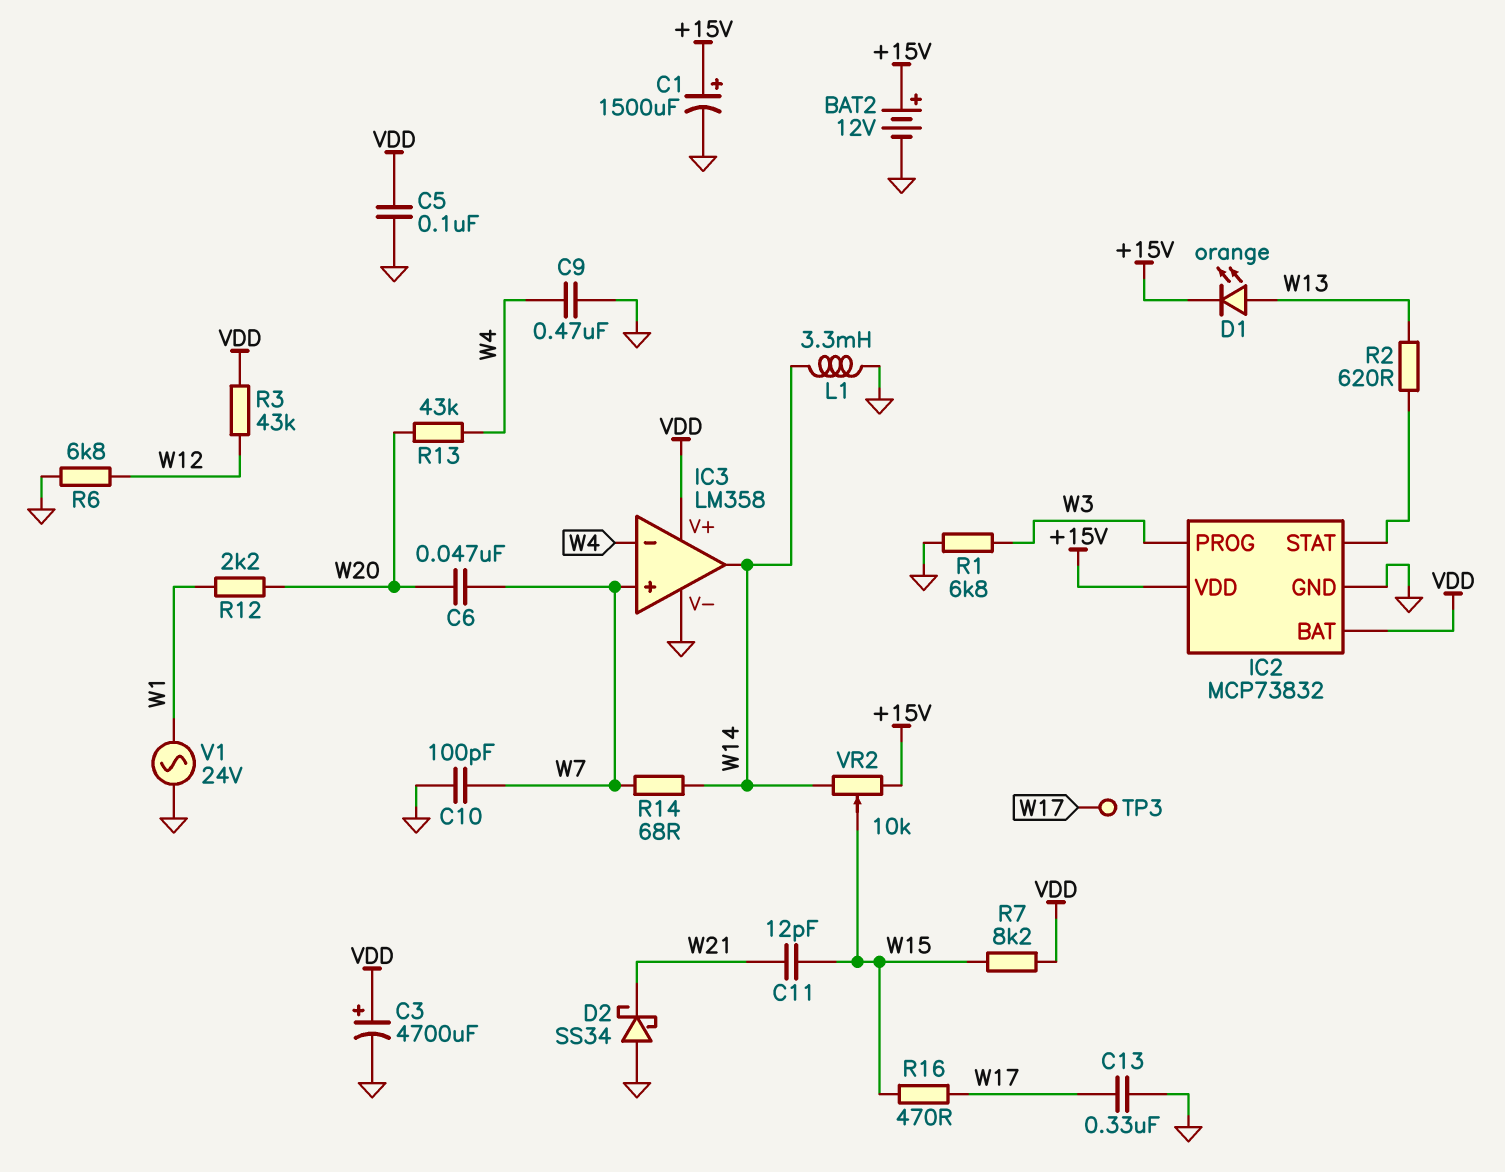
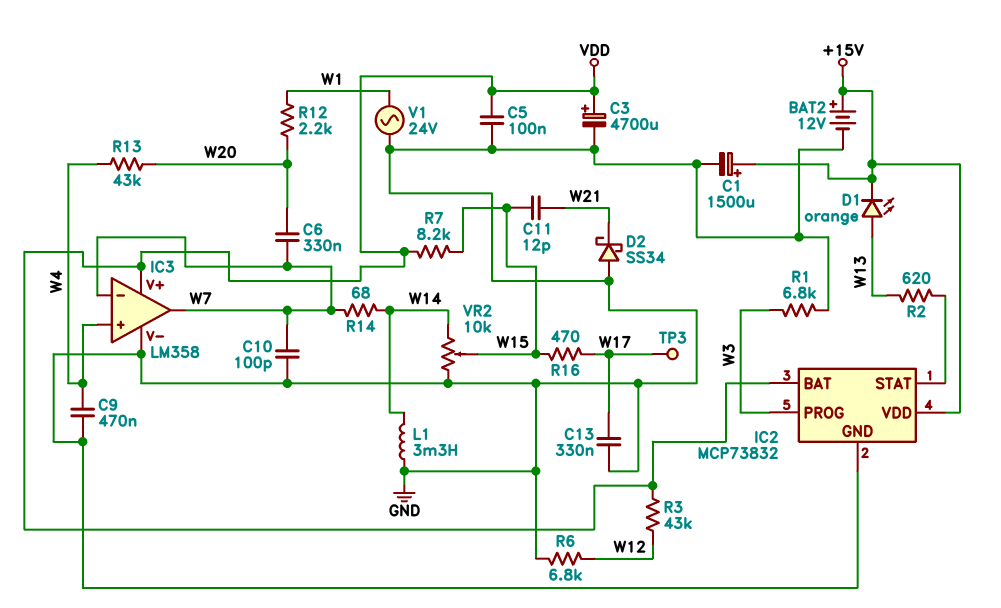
C6: 47nF (W7, W20) -> 330nF (W7, W20)
IC3 pin in+: W7 -> W4
IC3 pin in-: W4 -> W7
IC3 pin out: W14 -> W7
VR2: 10k (+15V, W14, wiper W15) -> 10k (GND, W14, wiper W15)

